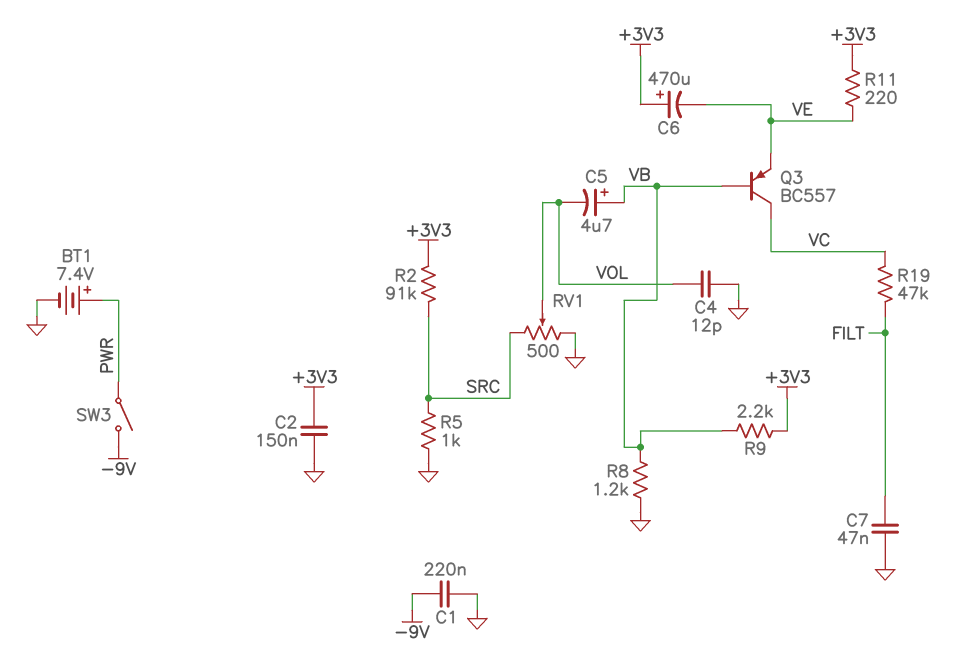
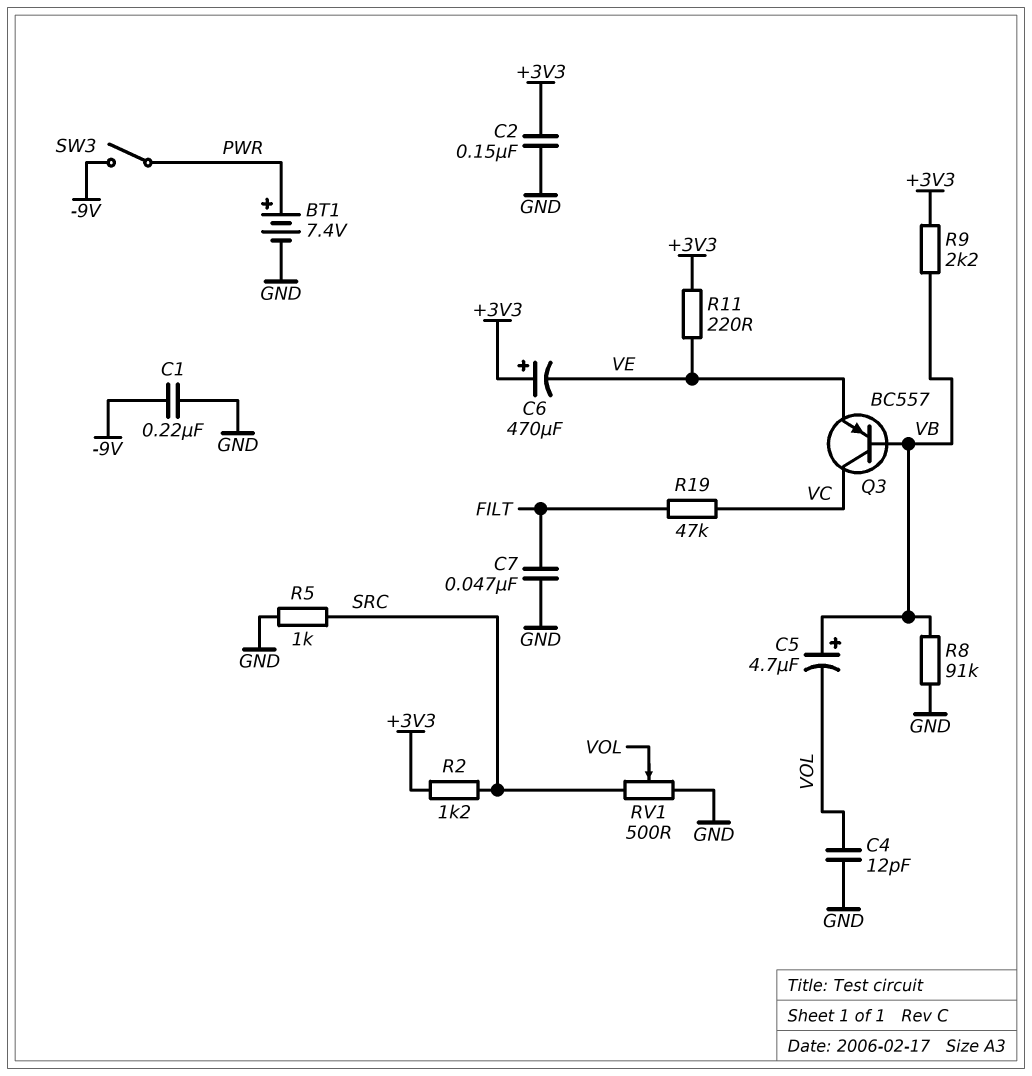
R2: 91k (+3V3, SRC) -> 1.2k (+3V3, SRC)
R8: 1.2k (GND, VB) -> 91k (GND, VB)

